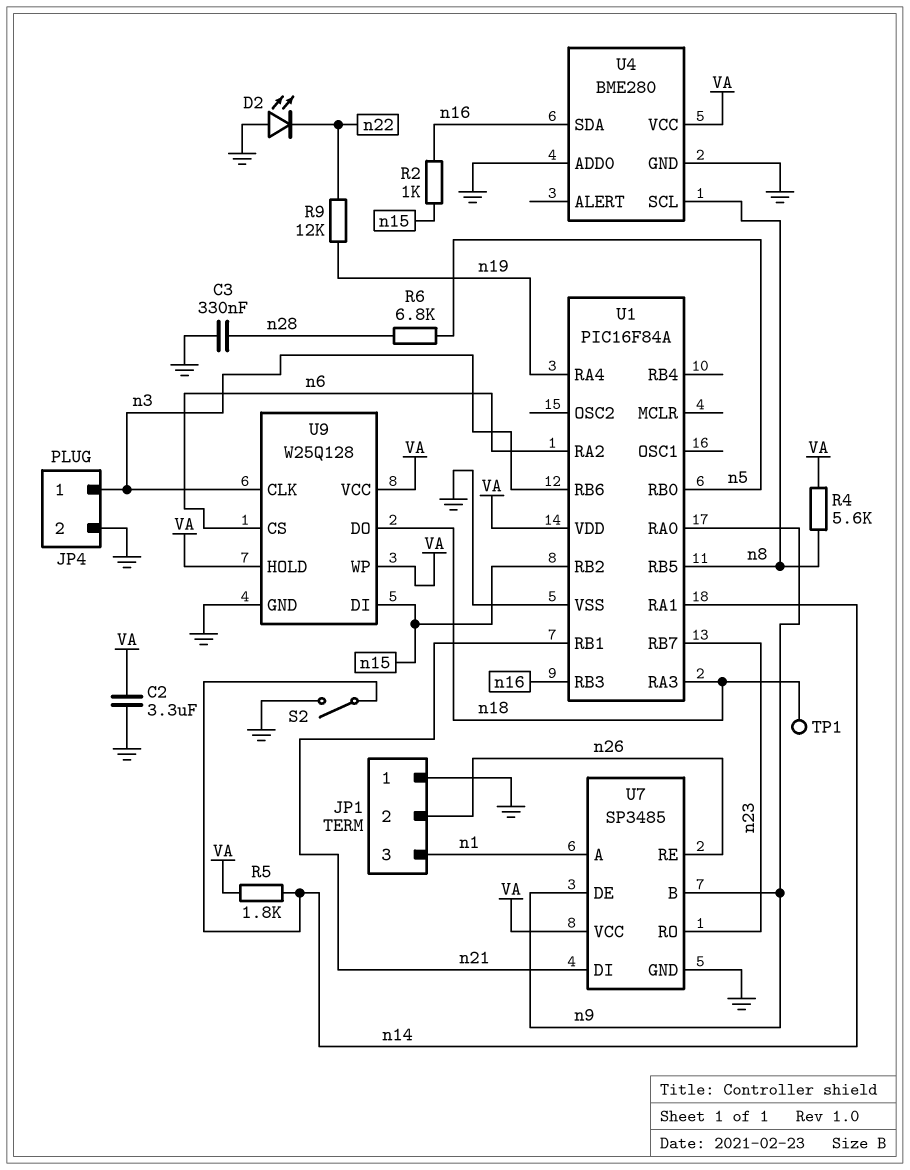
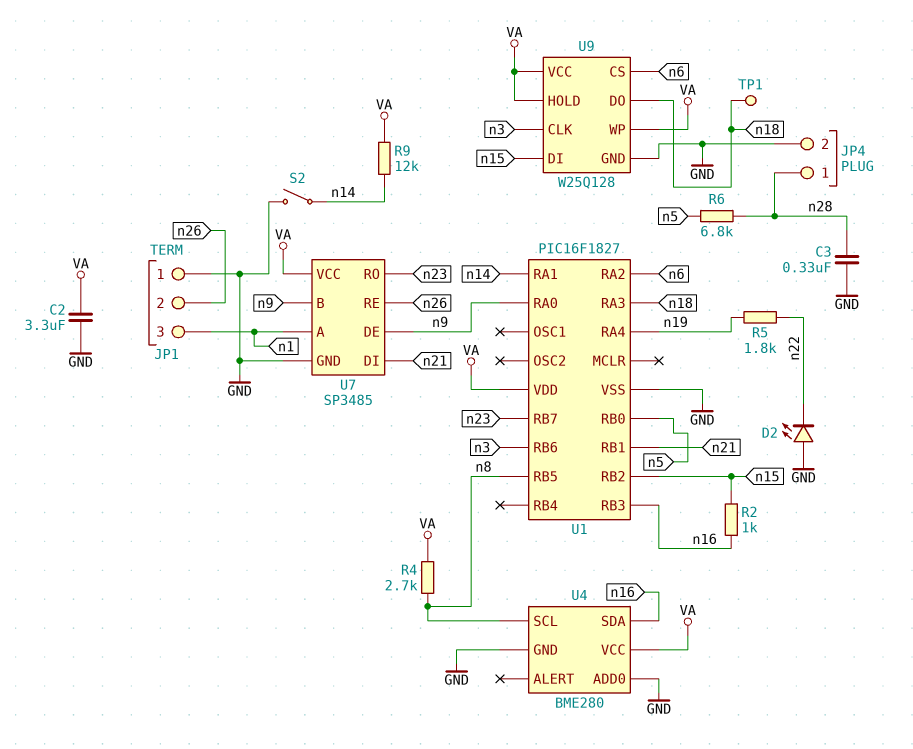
JP4 pin 1: n3 -> n28
R4: 5.6k (VA, n8) -> 2.7k (VA, n8)
R5: 1.8k (VA, n14) -> 1.8k (n19, n22)
R9: 12k (n19, n22) -> 12k (VA, n14)
U1: PIC16F84A -> PIC16F1827

